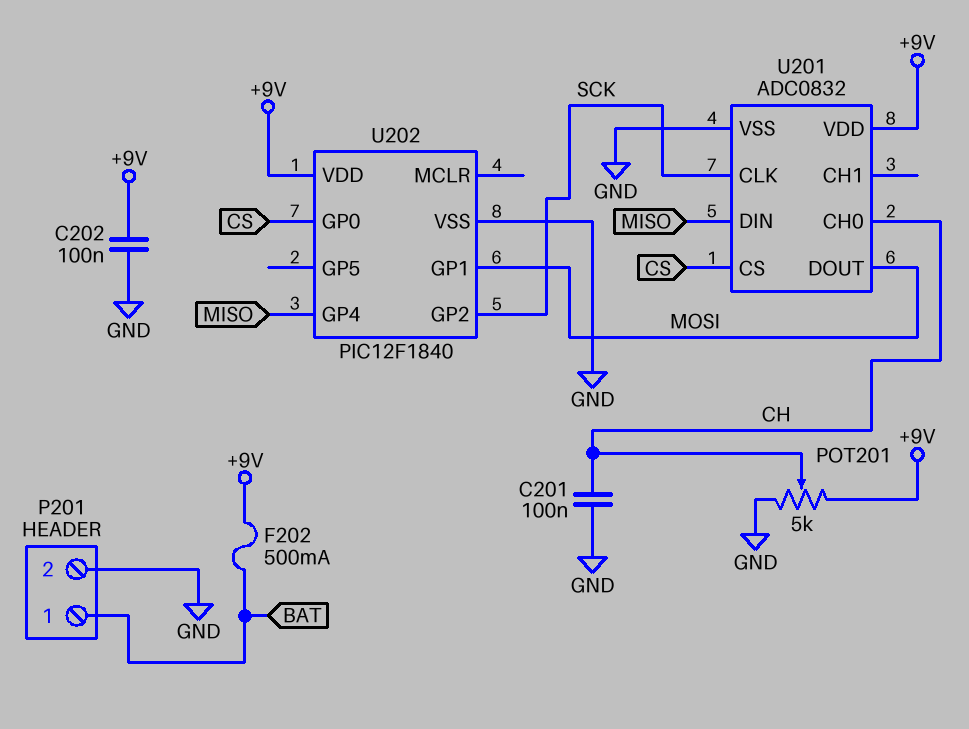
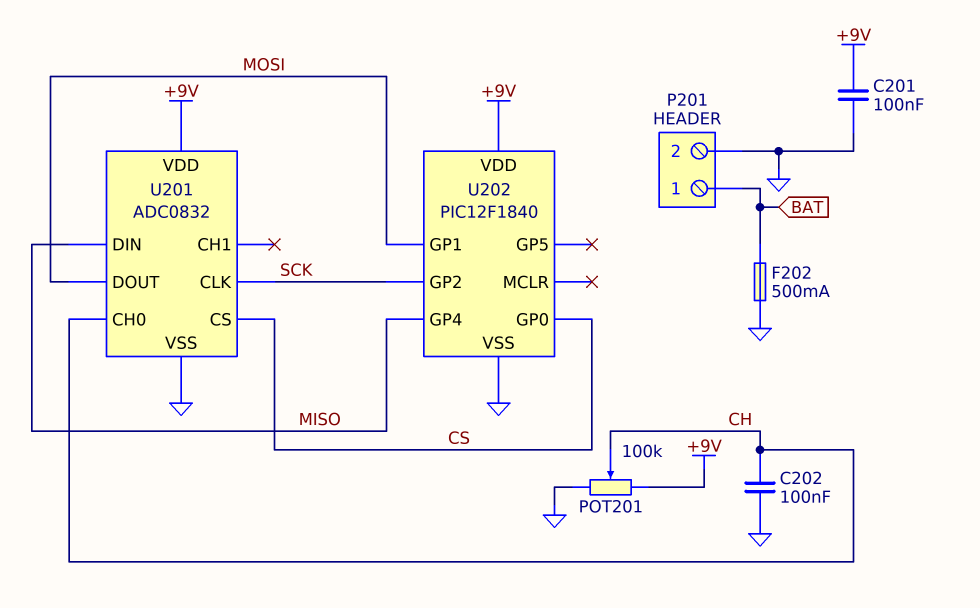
C201: 100nF (CH, GND) -> 100nF (+9V, GND)
C202: 100nF (+9V, GND) -> 100nF (CH, GND)
F202: 500mA (+9V, BAT) -> 500mA (BAT, GND)
POT201: 5k (+9V, GND, wiper CH) -> 100k (+9V, GND, wiper CH)

